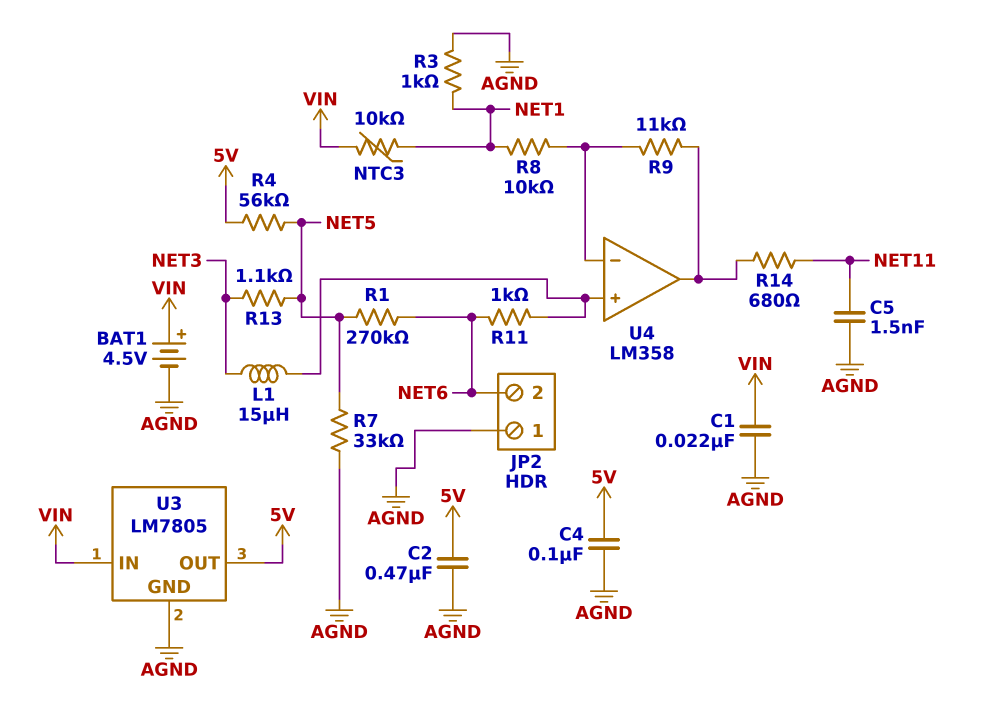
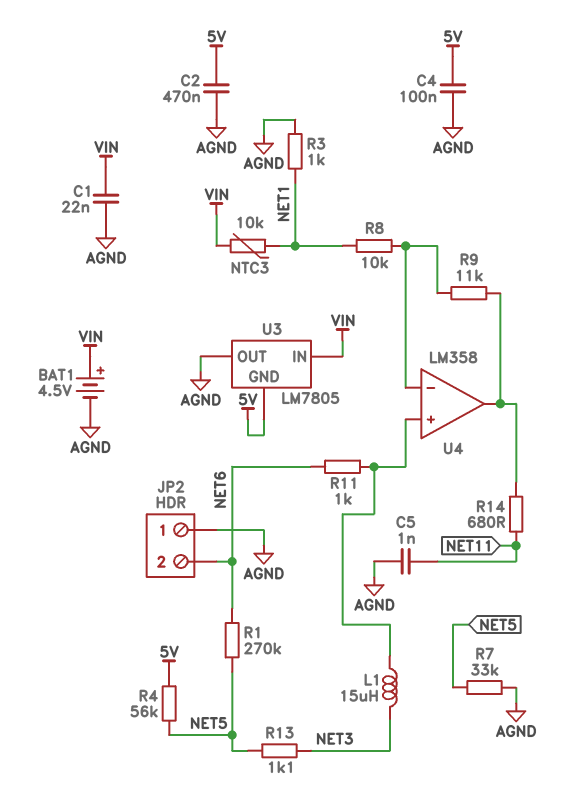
C5: 1.5nF (AGND, NET11) -> 1nF (AGND, NET11)
U3 pin GND: AGND -> 5V
U3 pin OUT: 5V -> AGND

